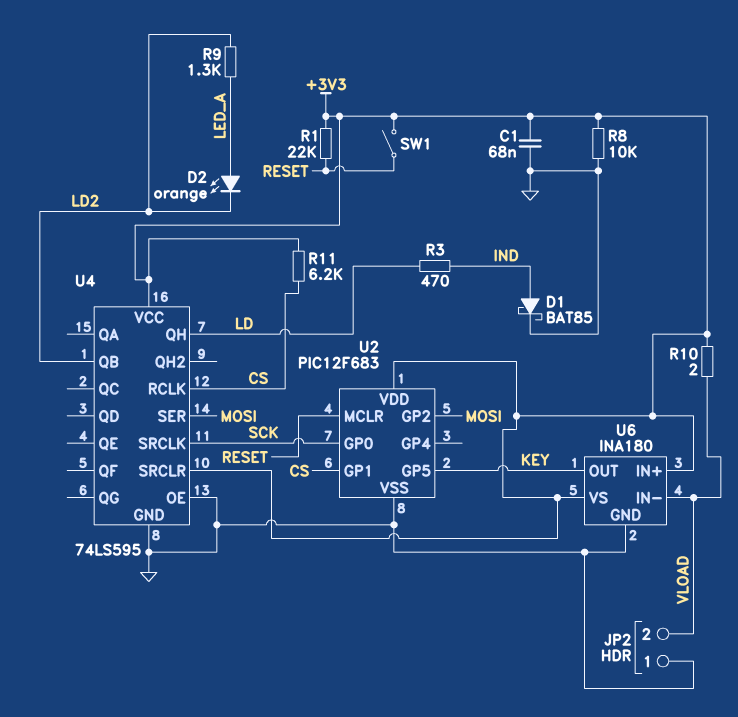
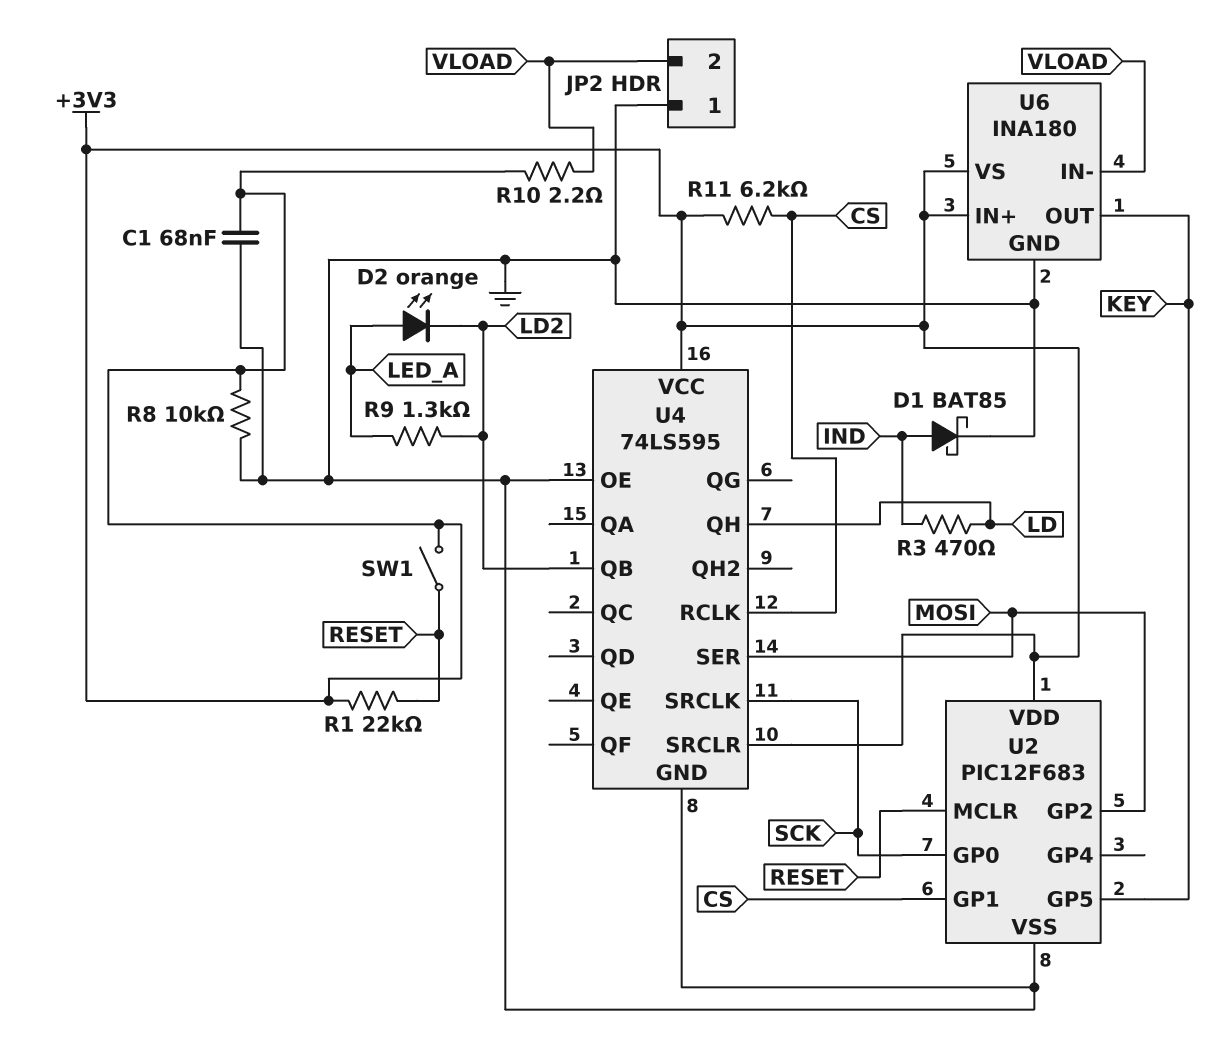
R10: 2 (+3V3, VLOAD) -> 2.2 (+3V3, VLOAD)

